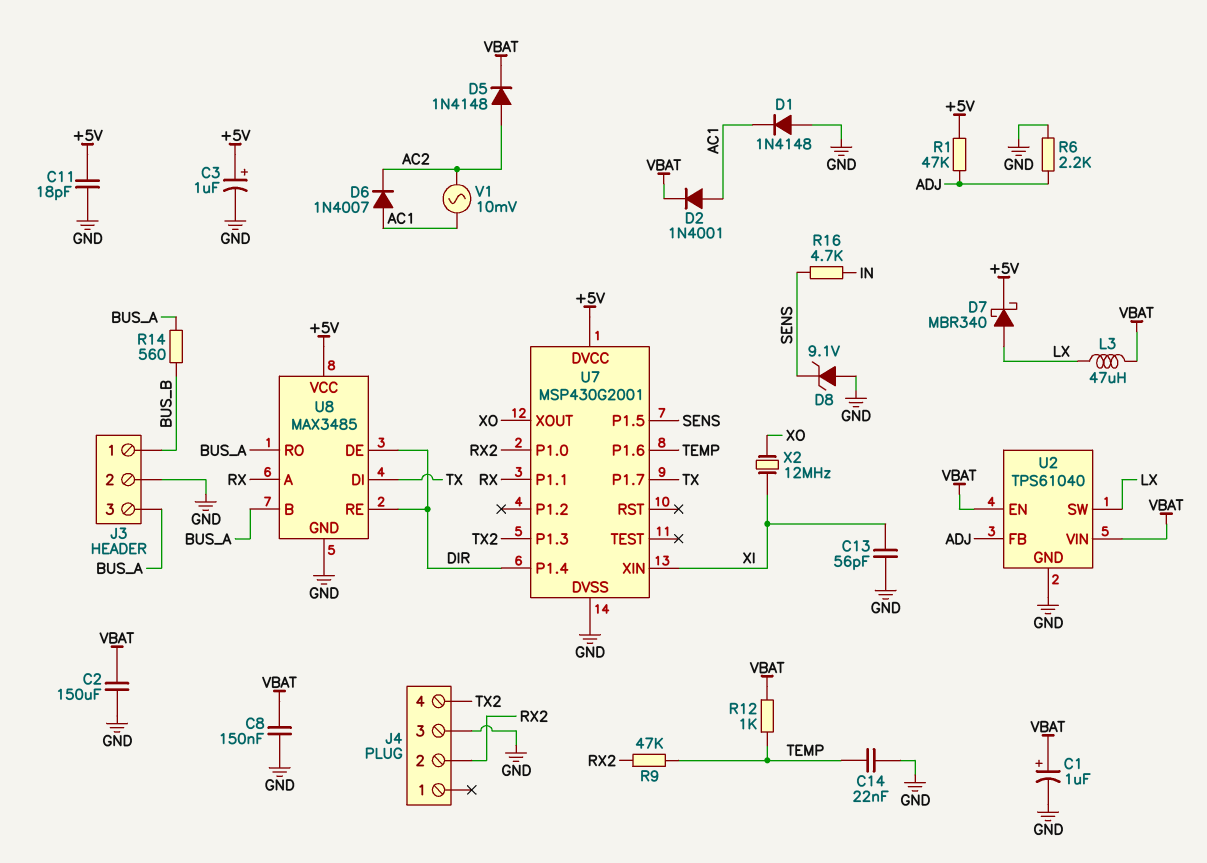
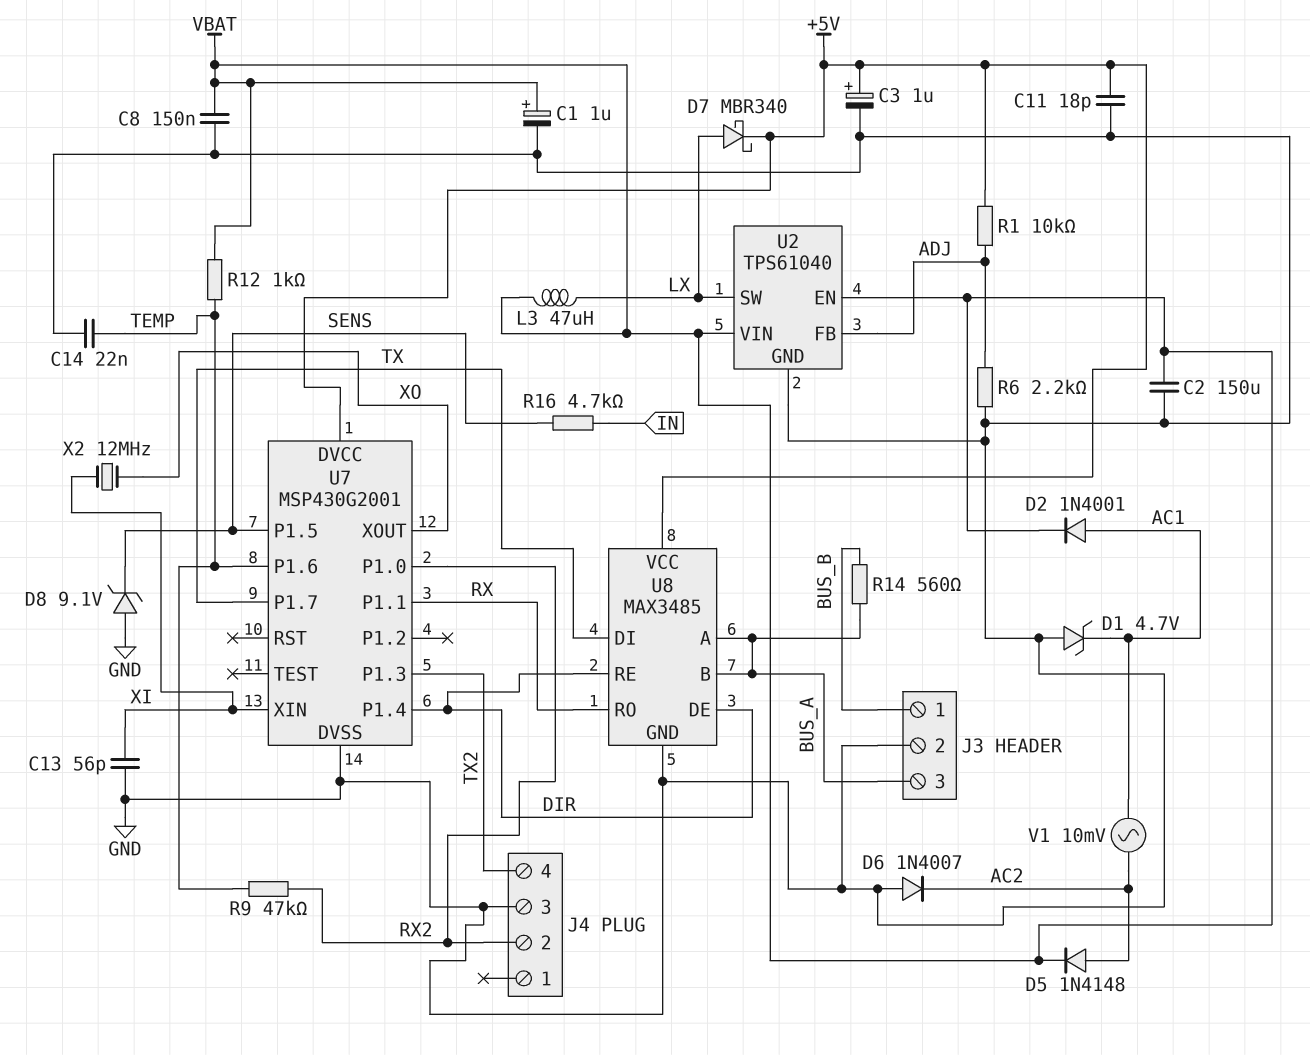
D1: diode 1N4148 (A GND, K AC1) -> zener 4.7V (A GND, K AC1)
D6: diode 1N4007 (A AC1, K AC2) -> diode 1N4007 (A GND, K AC2)
R1: 47k (+5V, ADJ) -> 10k (+5V, ADJ)
U8 pin A: RX -> BUS_A
U8 pin RO: BUS_A -> RX

